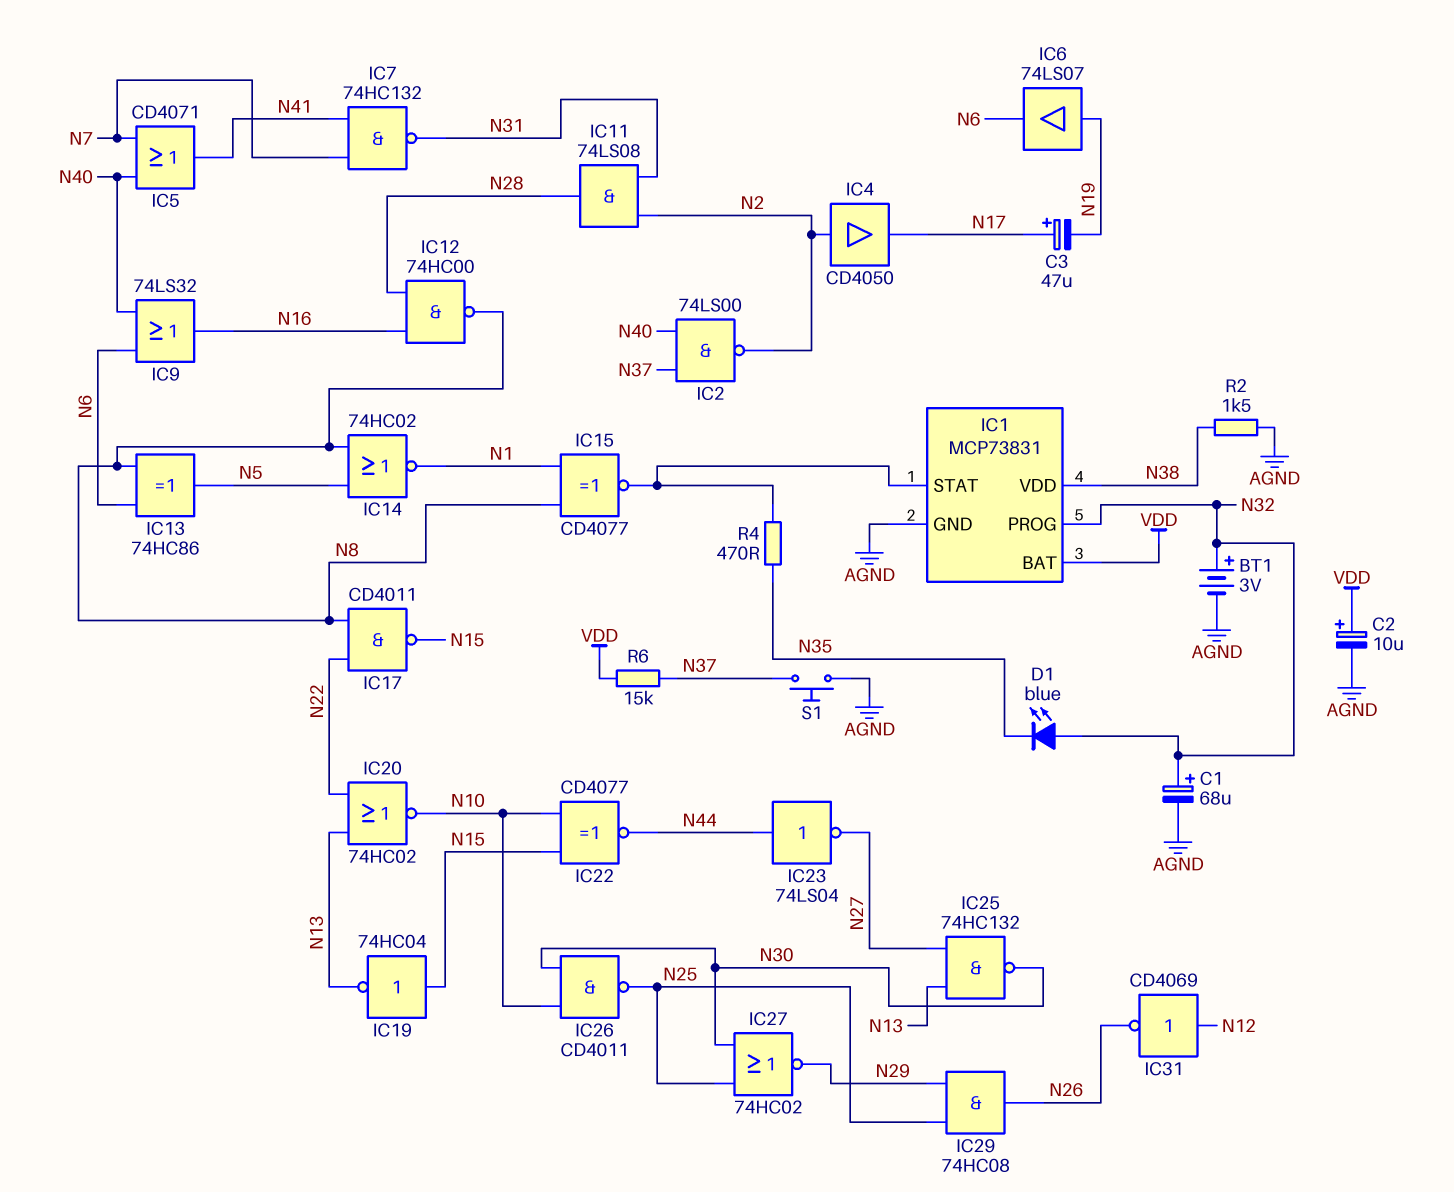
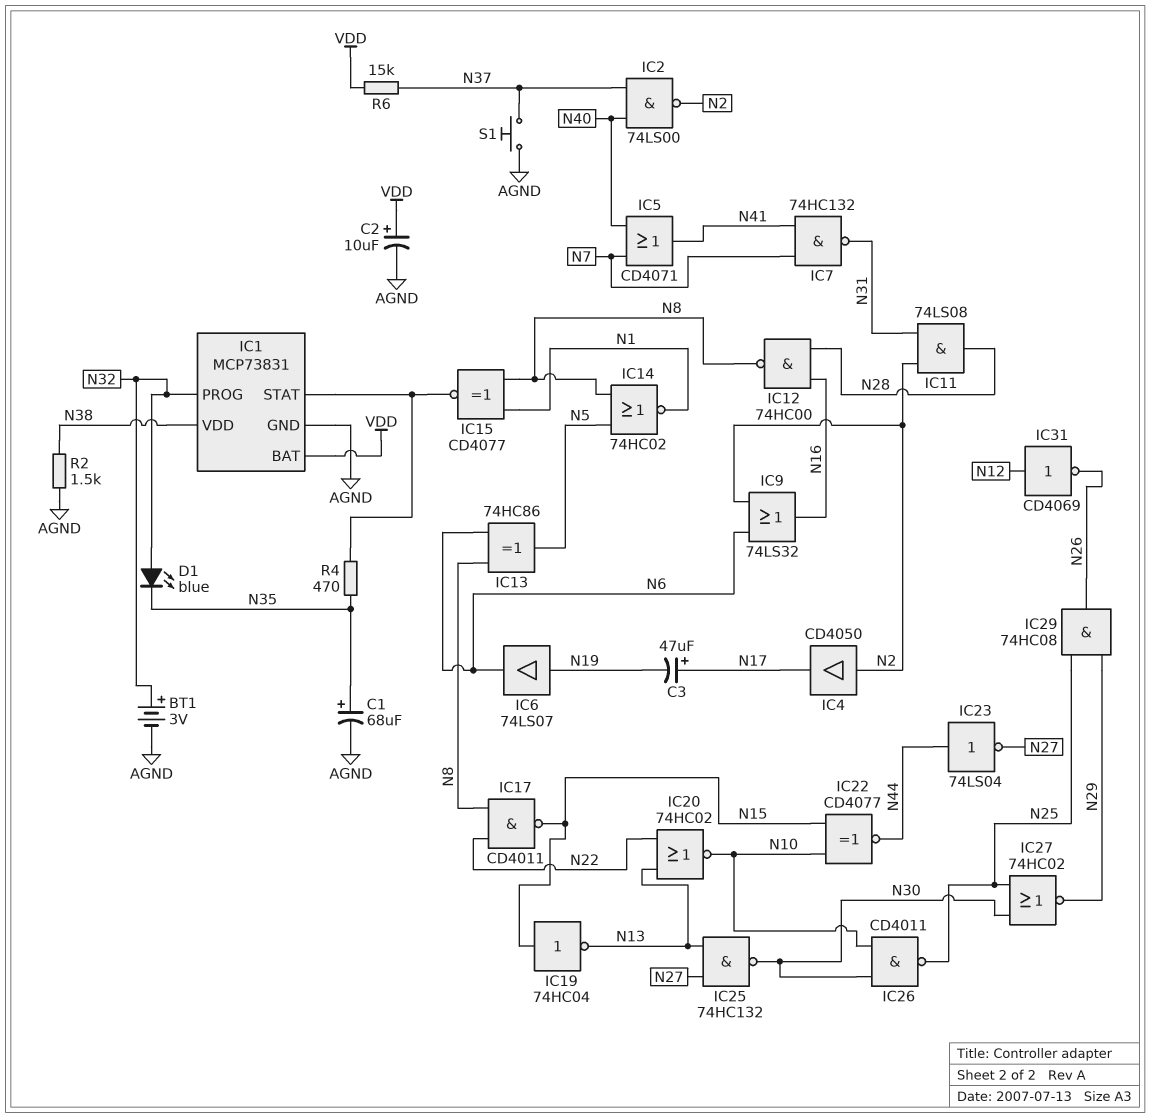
C1: 68uF (plus N32, minus AGND) -> 68uF (plus N35, minus AGND)
IC9: OR 74LS32 (in N6, in N40, out N16) -> OR 74LS32 (in N2, in N6, out N16)

